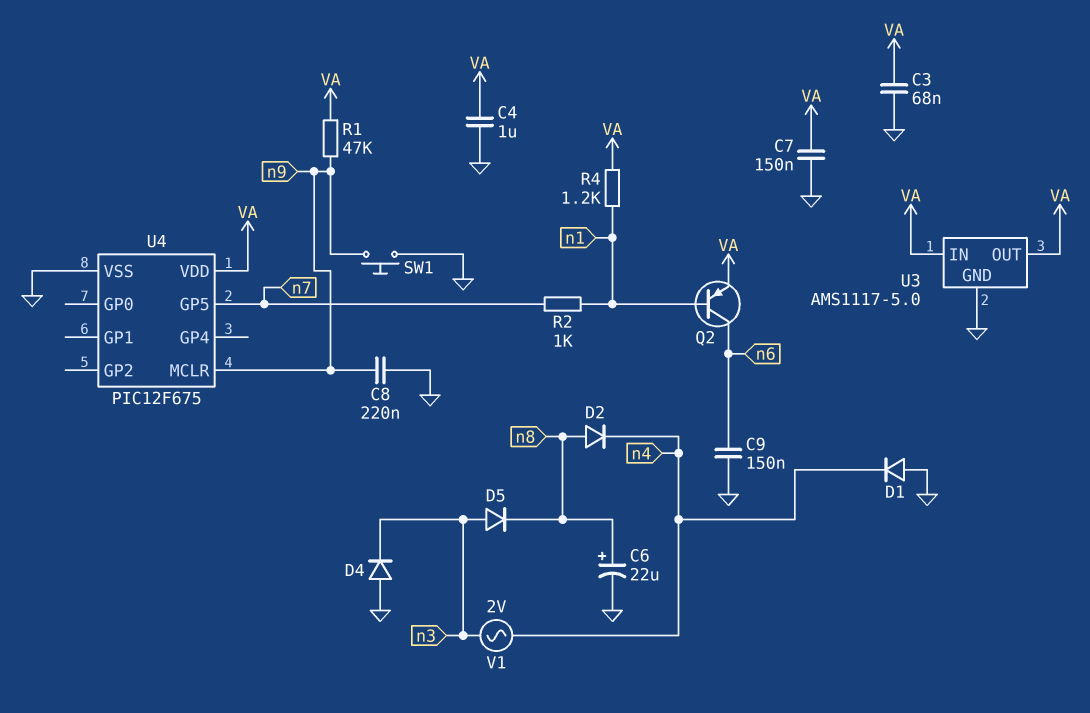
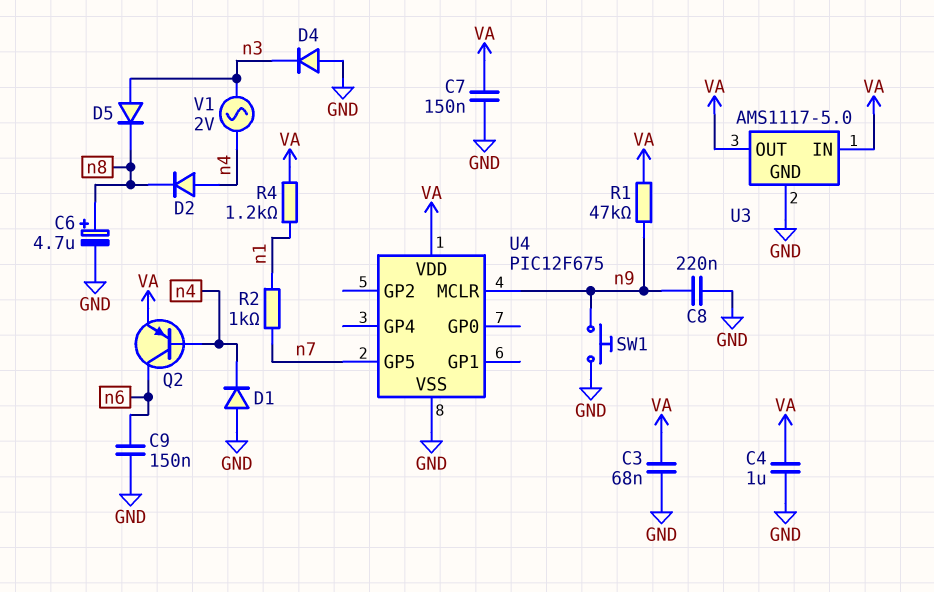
C6: 22uF (plus n8, minus GND) -> 4.7uF (plus n8, minus GND)
D2: diode (A n8, K n4) -> diode (A n4, K n8)
Q2: PNP (B n1, C n6, E VA) -> PNP (B n4, C n6, E VA)

